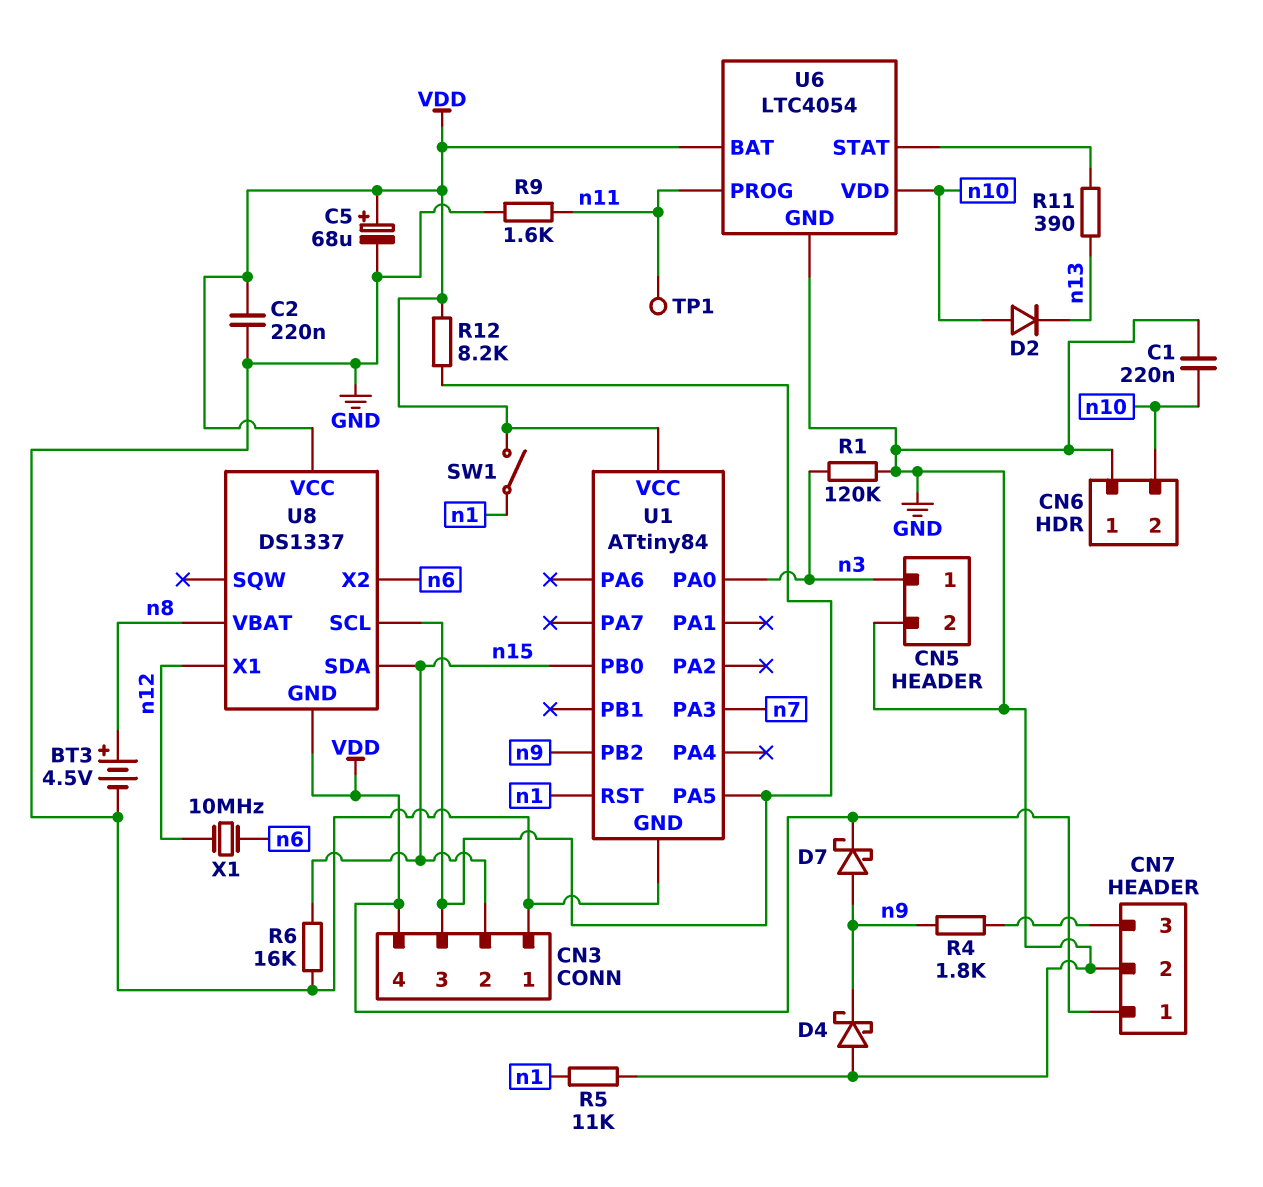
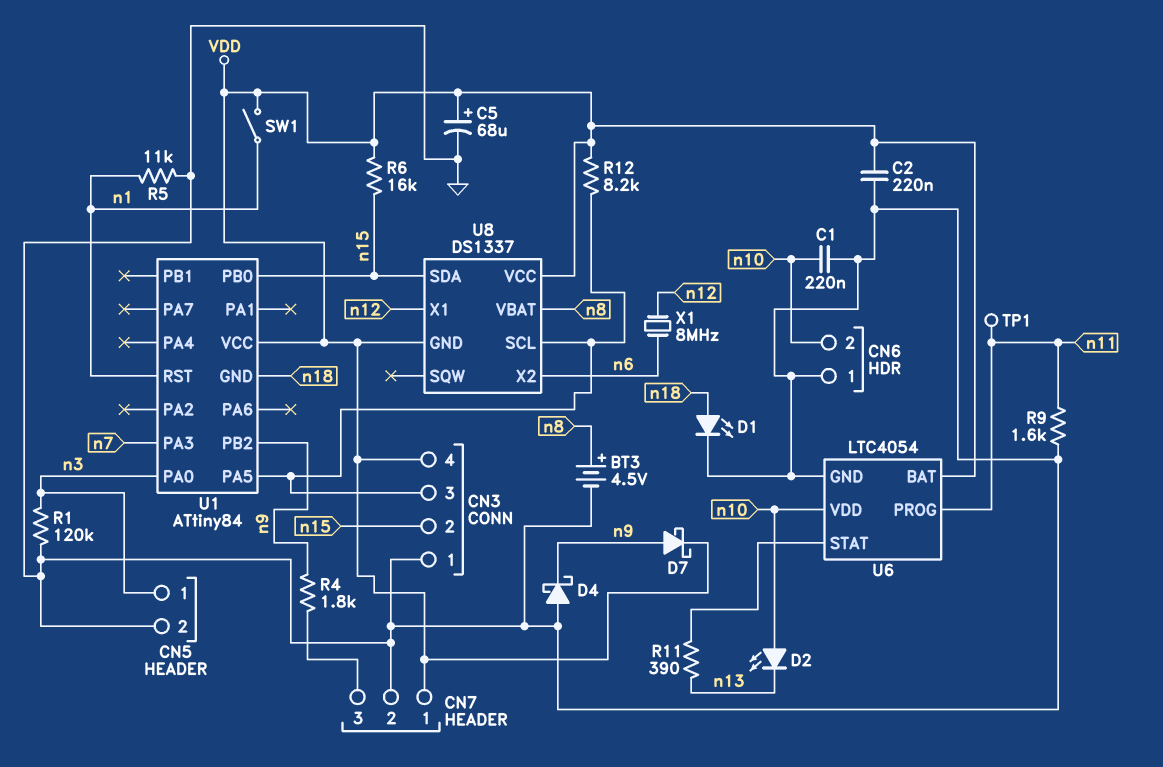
D1: none -> LED (A n18, K GND)
D2: diode (A n10, K n13) -> LED (A n10, K n13)
R6: 16k (GND, n15) -> 16k (VDD, n15)
U1 pin GND: GND -> n18
X1: 10MHz (n6, n12) -> 8MHz (n6, n12)

